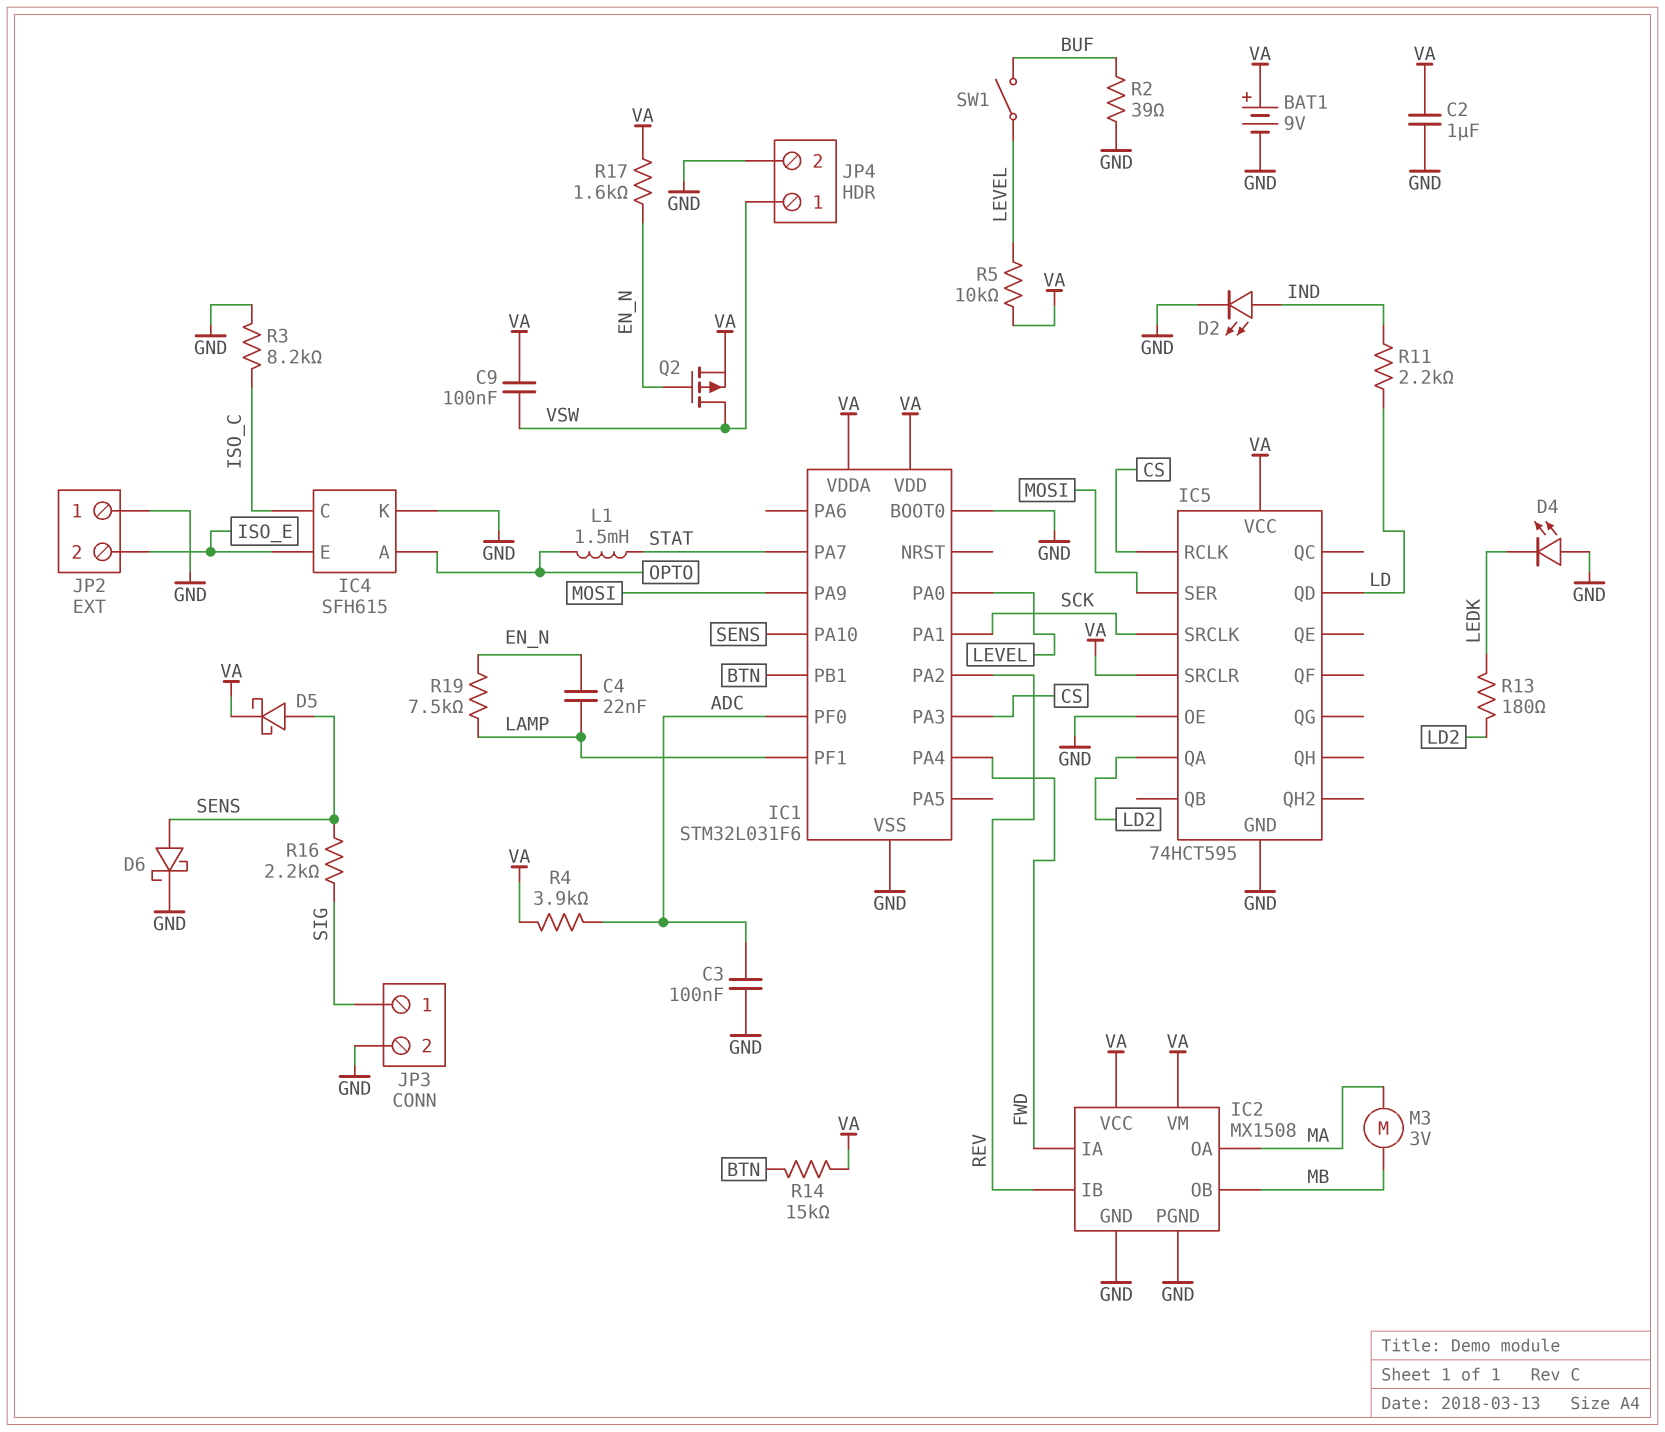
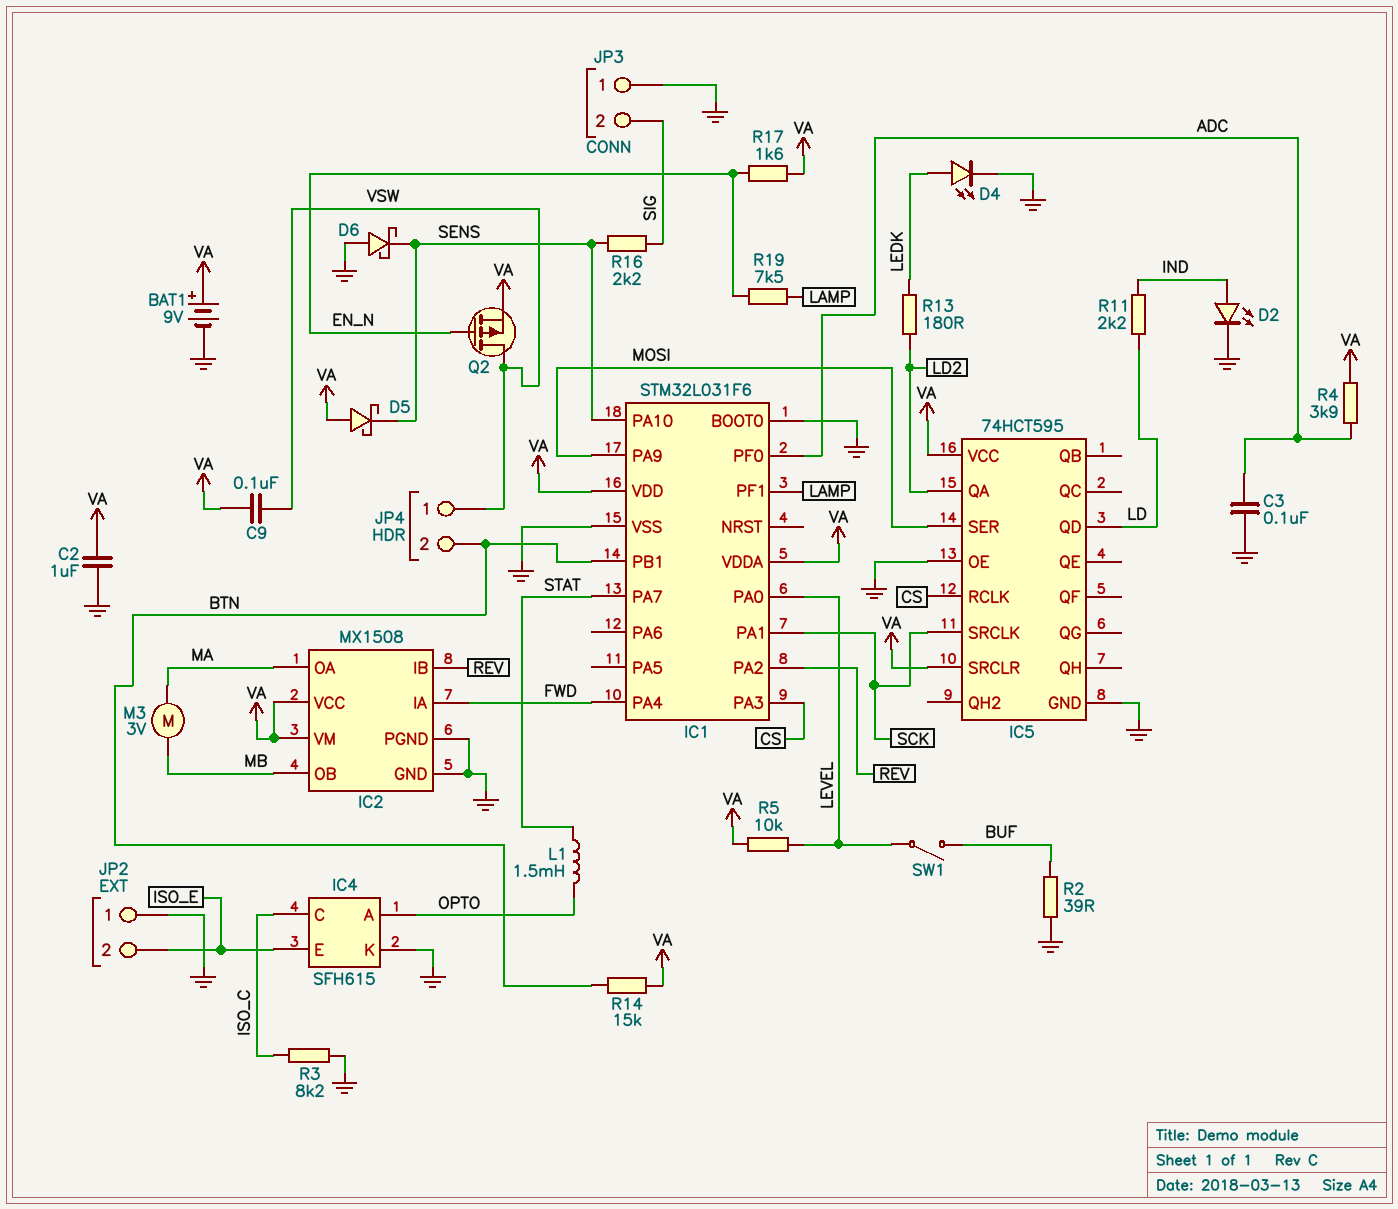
C4: 22nF (EN_N, LAMP) -> none
D4: LED (A GND, K LEDK) -> LED (A LEDK, K GND)
D5: schottky (A SENS, K VA) -> schottky (A VA, K SENS)
D6: schottky (A SENS, K GND) -> schottky (A GND, K SENS)
JP3 pin 1: SIG -> GND
JP3 pin 2: GND -> SIG
JP4 pin 2: GND -> BTN

